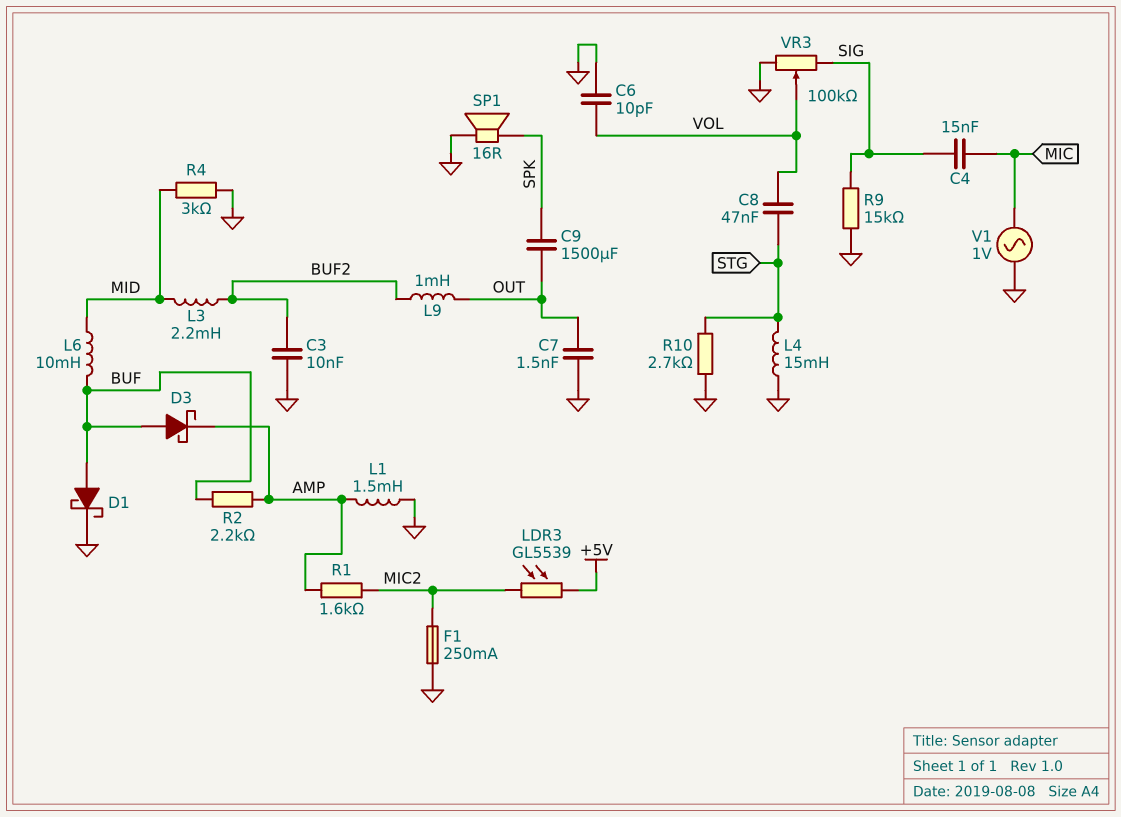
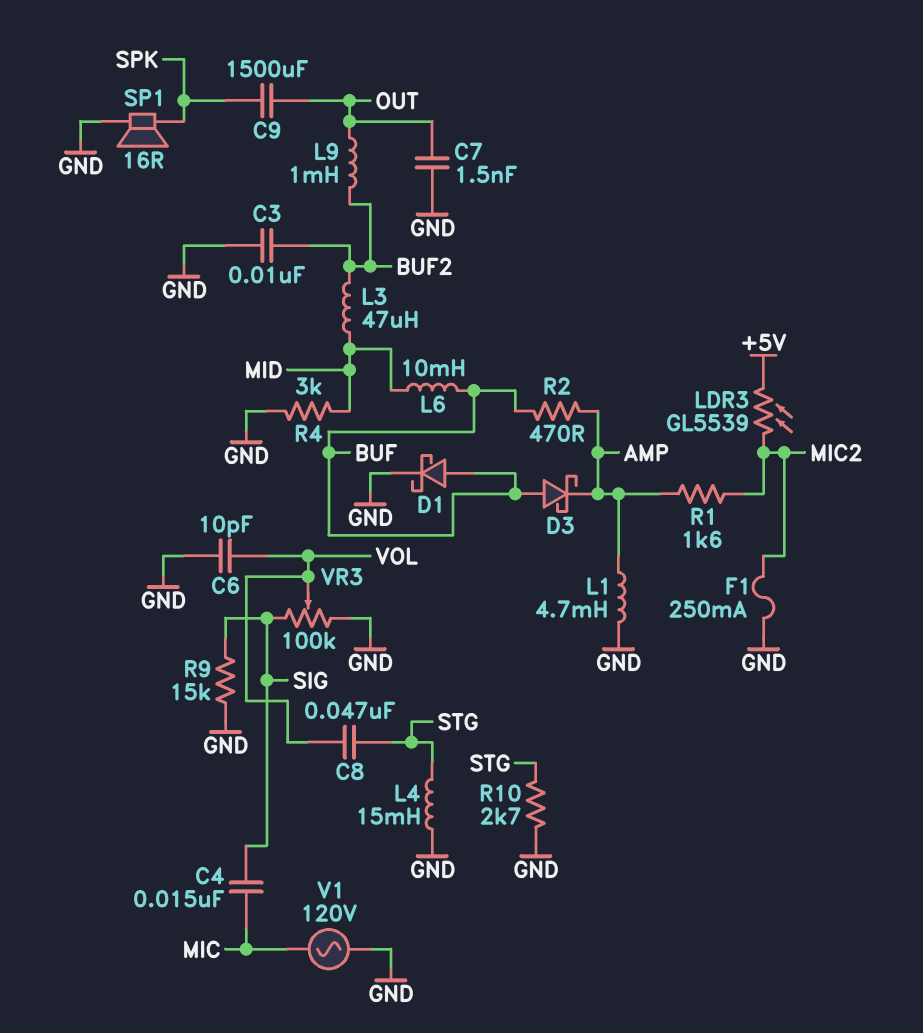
L1: 1.5mH (AMP, GND) -> 4.7mH (AMP, GND)
L3: 2.2mH (BUF2, MID) -> 47uH (BUF2, MID)
R2: 2.2k (AMP, BUF) -> 470 (AMP, BUF)
V1: AC 1V (GND, MIC) -> AC 120V (GND, MIC)

